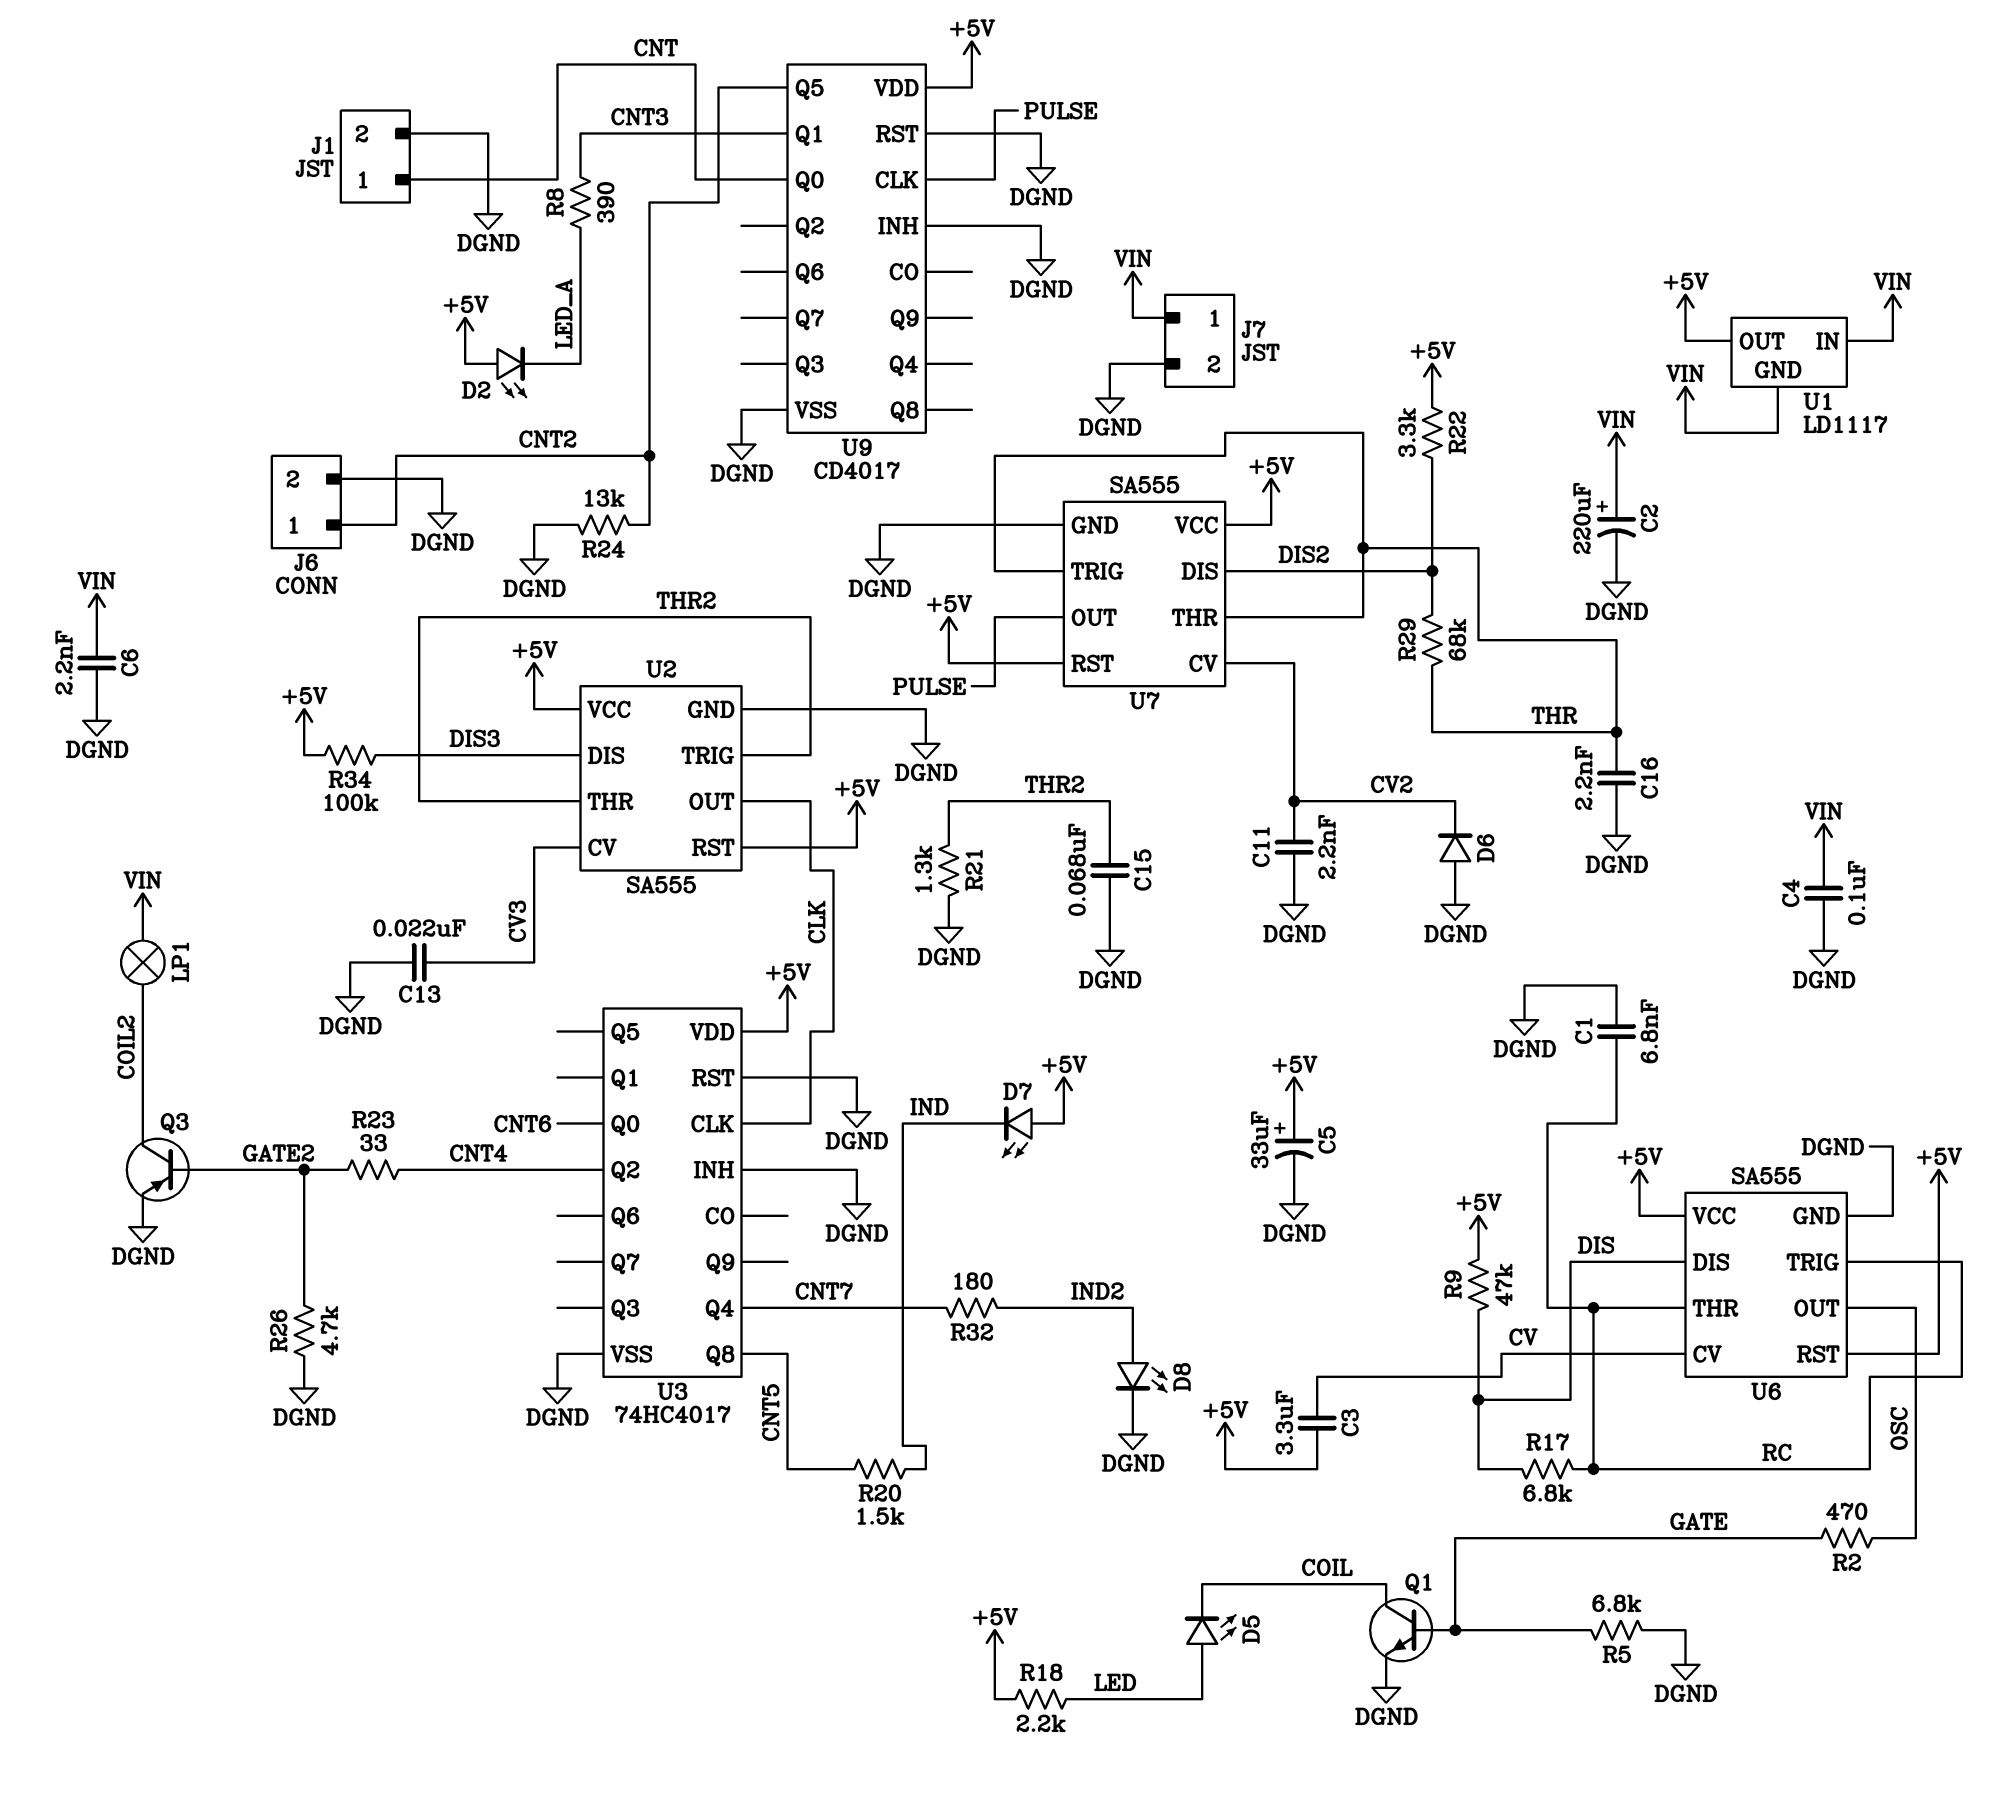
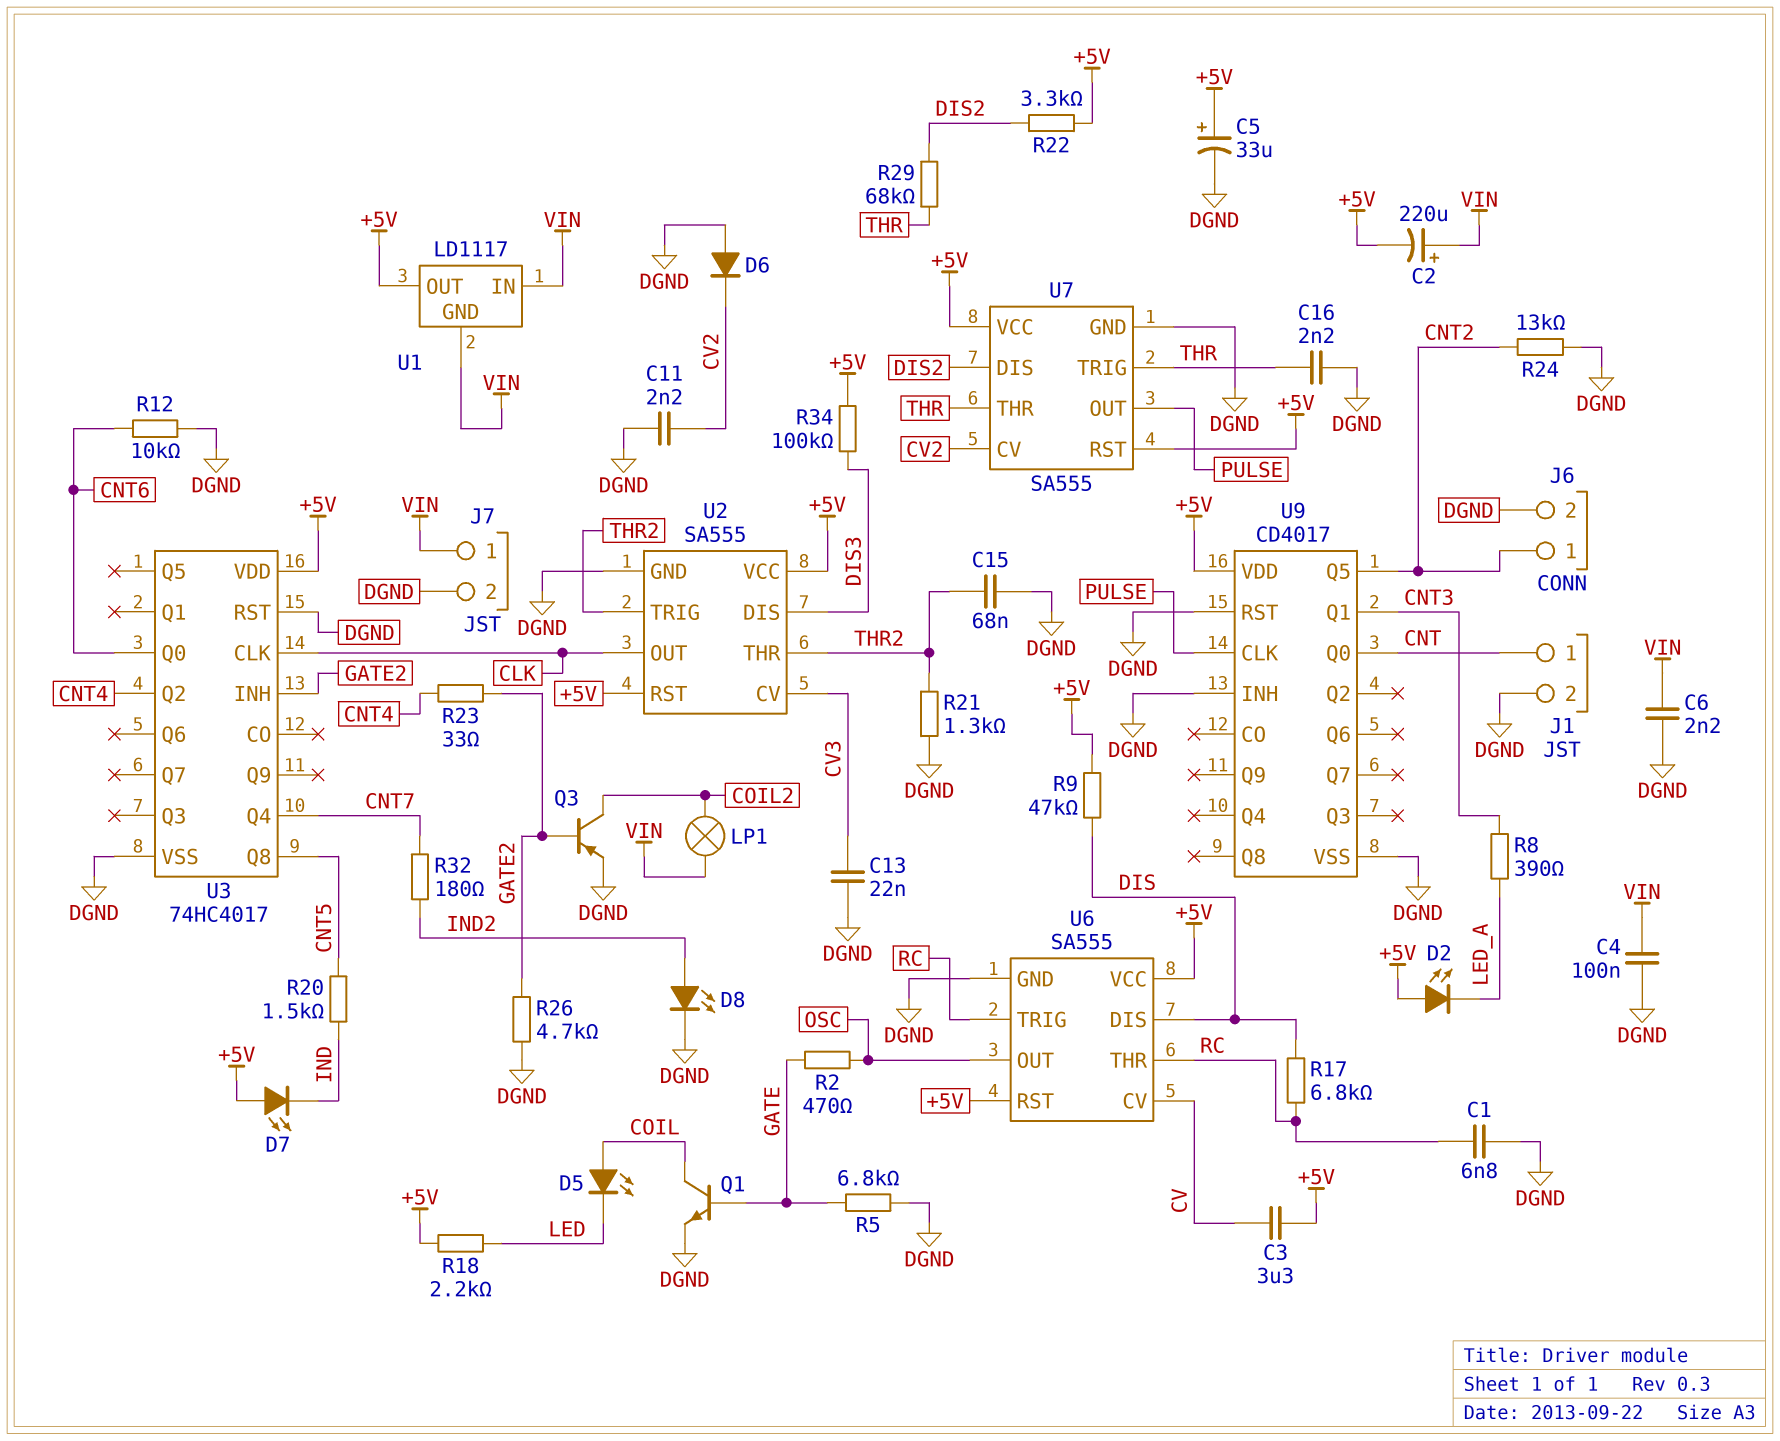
C2: 220uF (plus VIN, minus DGND) -> 220uF (plus VIN, minus +5V)
D5: LED (A LED, K COIL) -> LED (A COIL, K LED)
R12: none -> 10k (CNT6, DGND)
U3 pin INH: DGND -> GATE2

